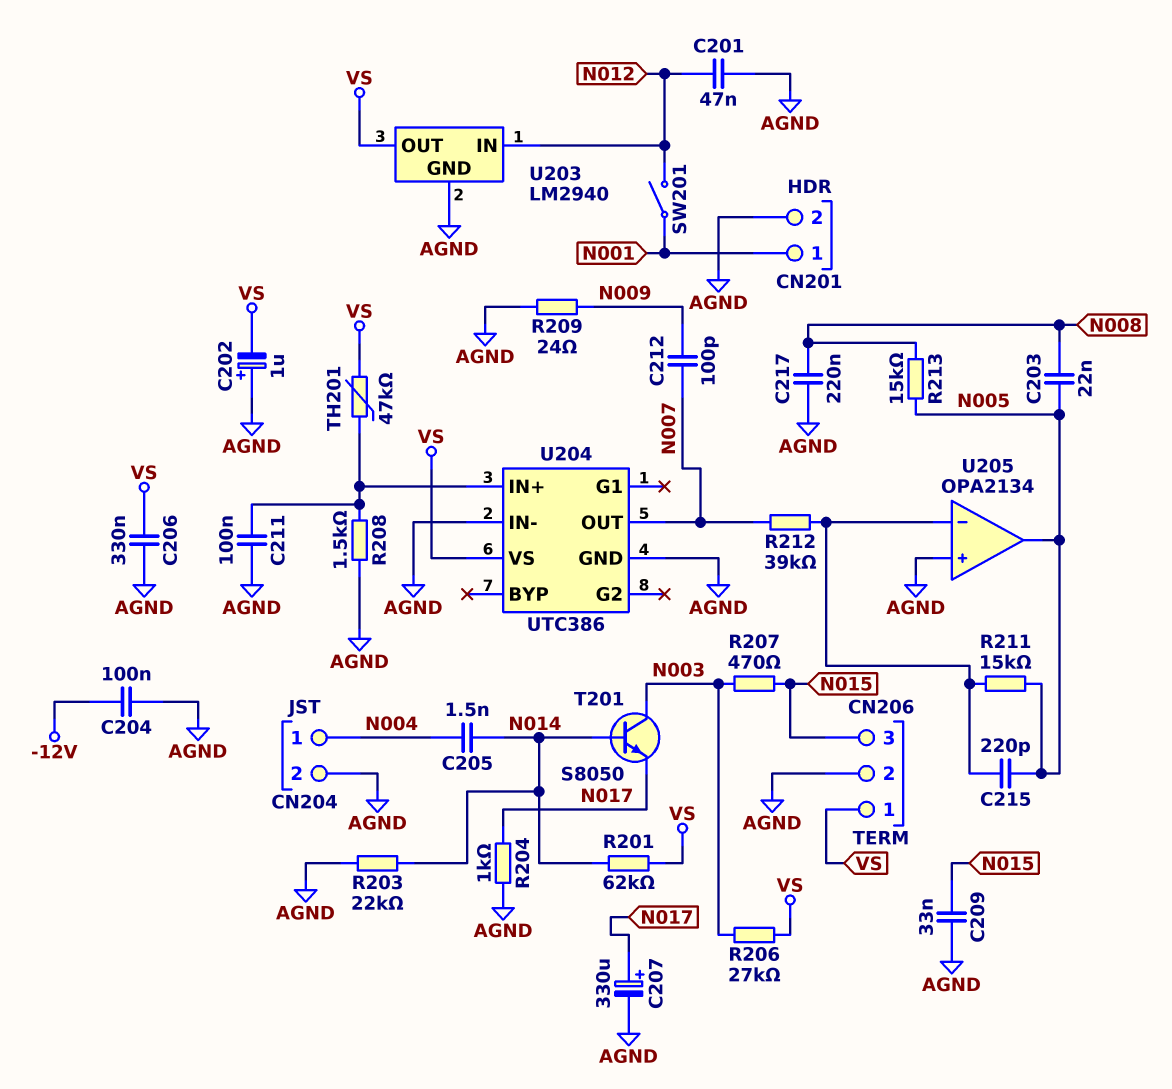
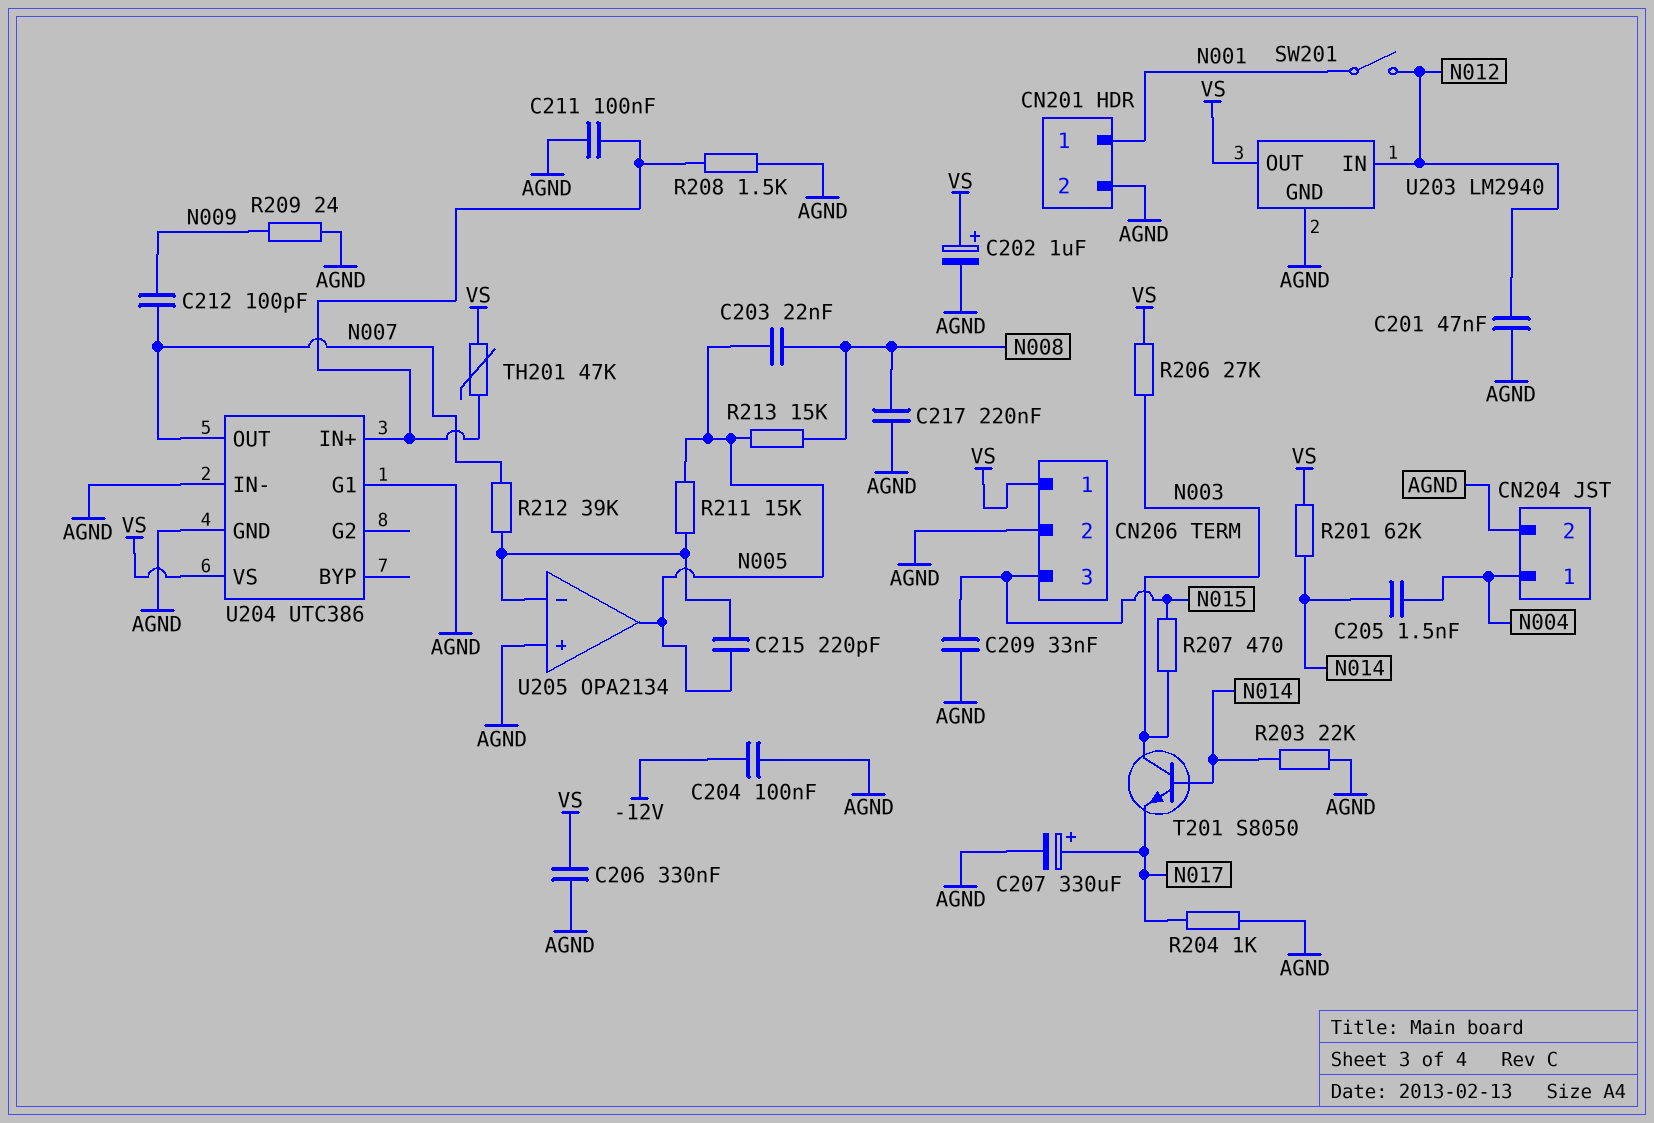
C202: 1uF (plus AGND, minus VS) -> 1uF (plus VS, minus AGND)
U204 pin G1: none -> AGND

